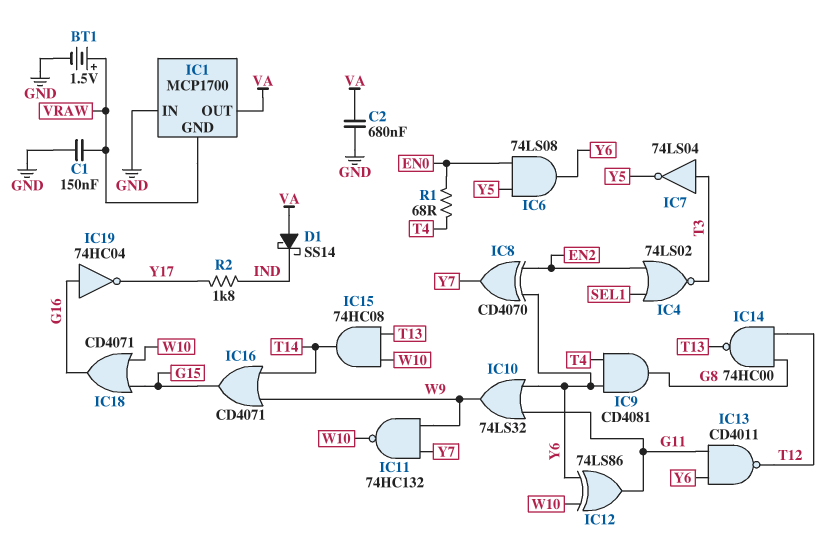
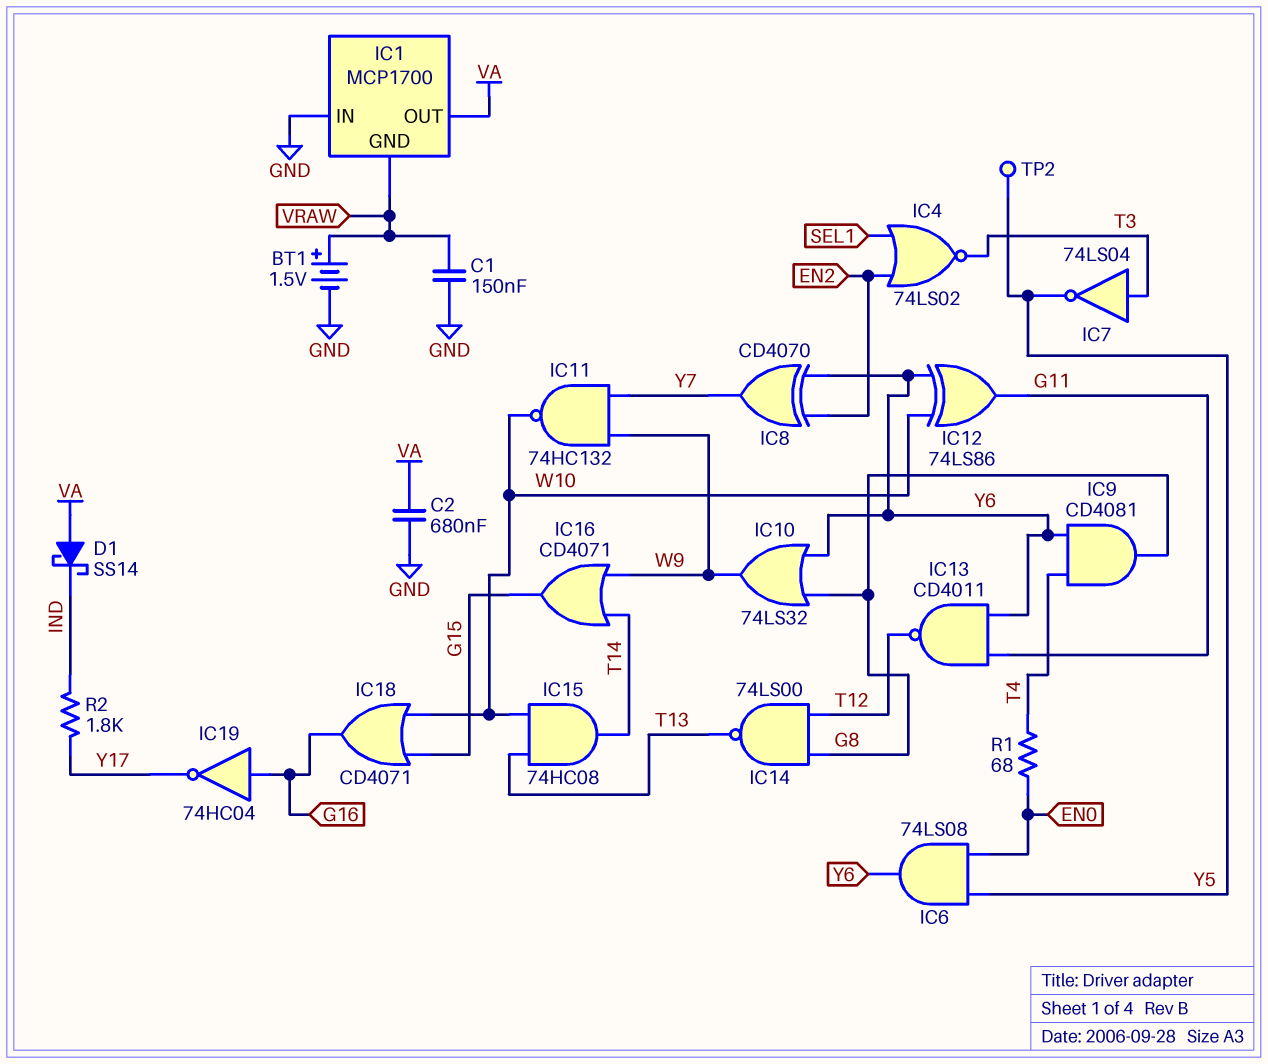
IC10: OR 74LS32 (in G11, in Y6, out W9) -> OR 74LS32 (in G8, in Y6, out W9)
IC14: NAND 74HC00 (in G8, in T12, out T13) -> NAND 74LS00 (in G8, in T12, out T13)
TP2: none -> test point (Y5)

